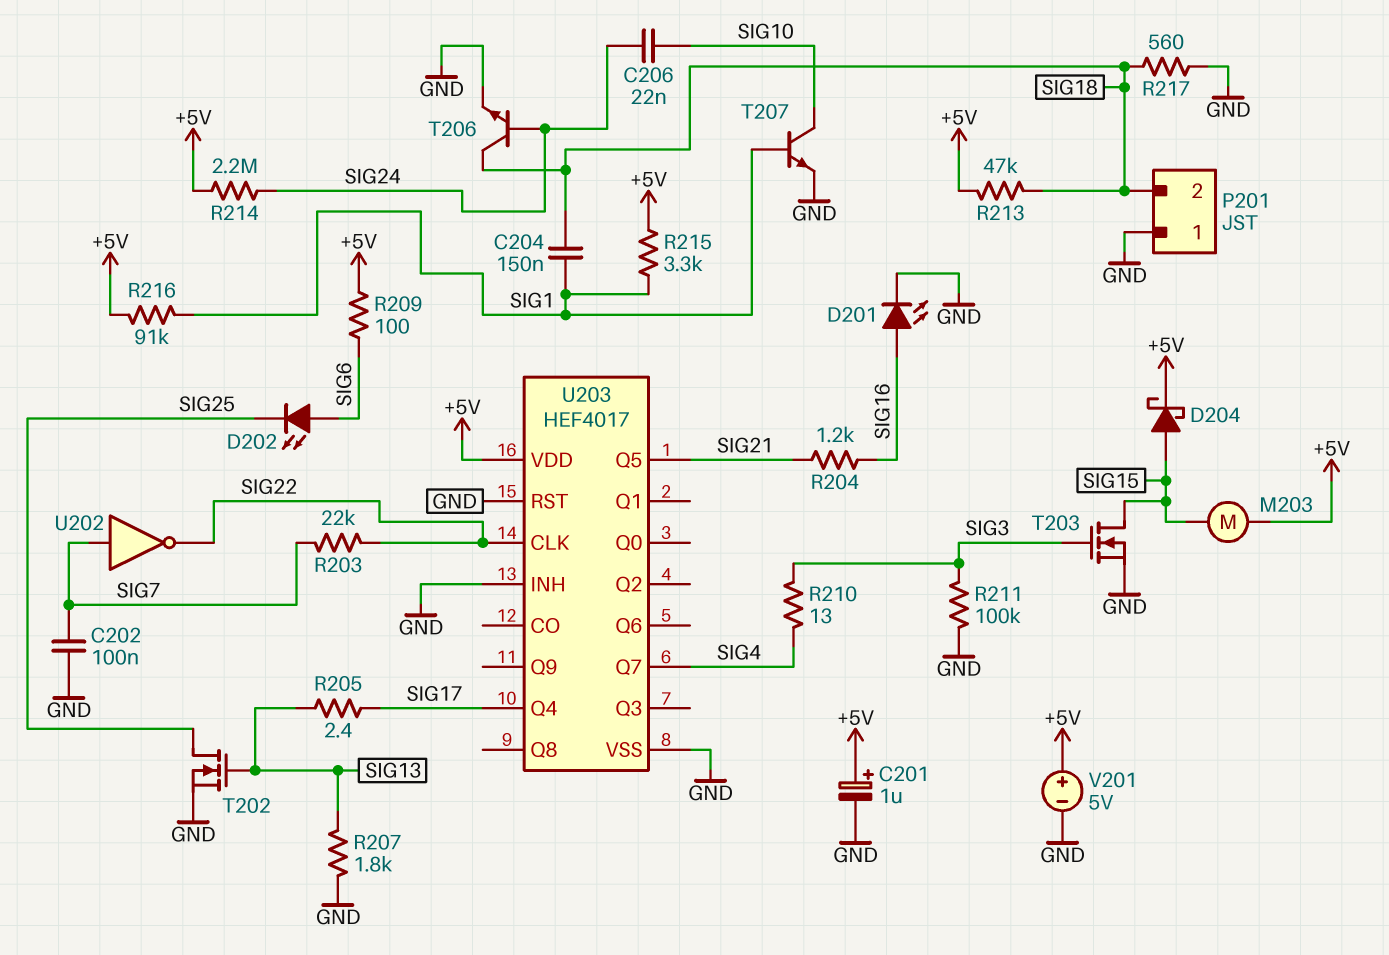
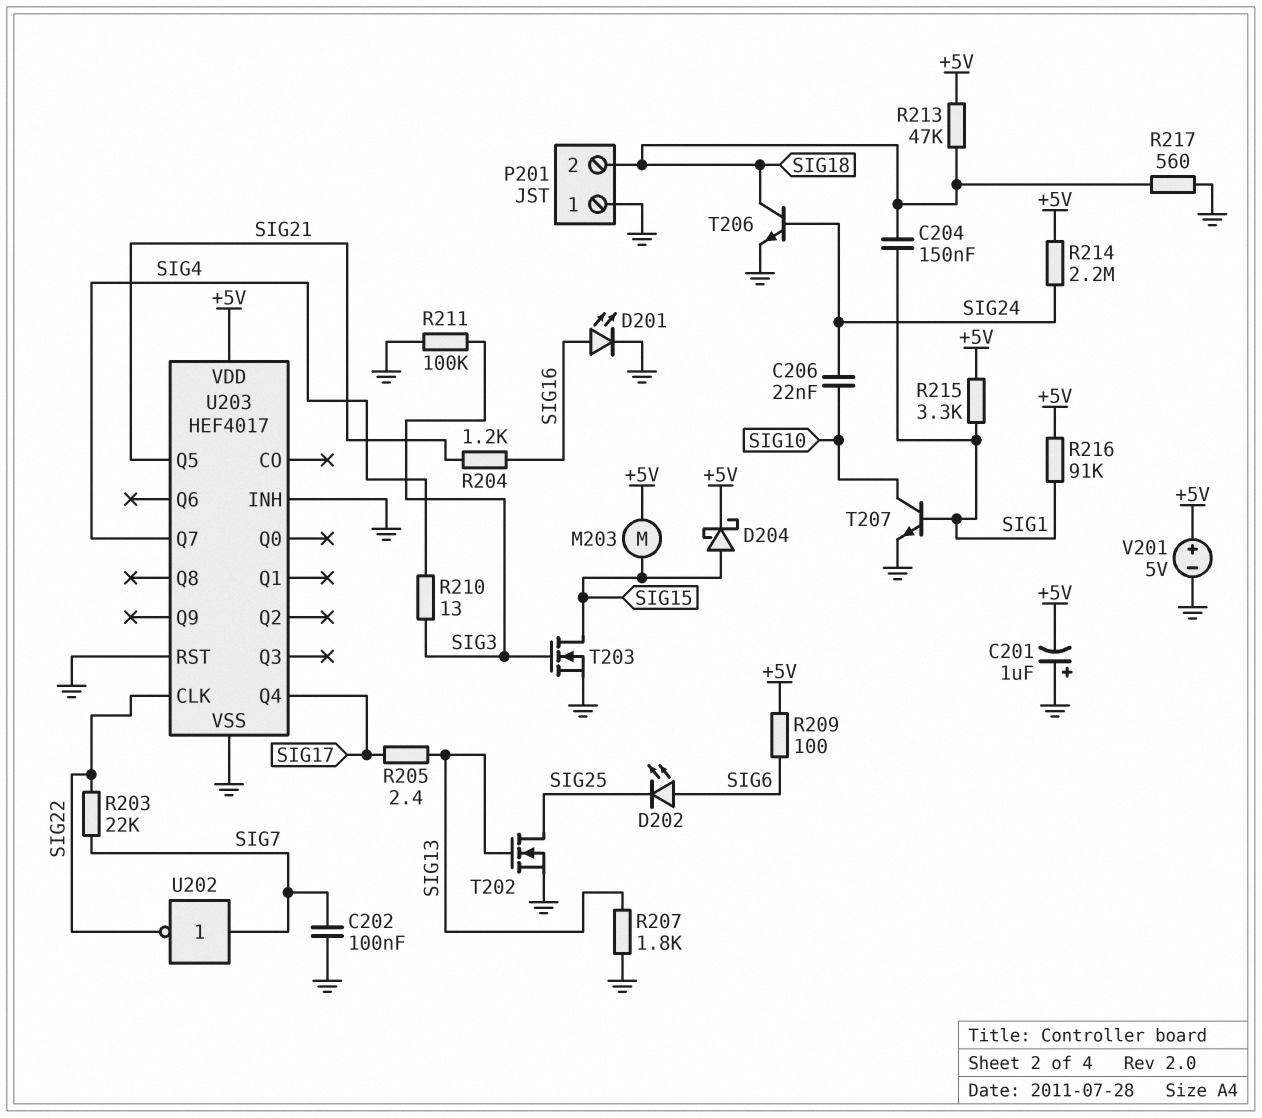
C201: 1uF (plus +5V, minus GND) -> 1uF (plus GND, minus +5V)

